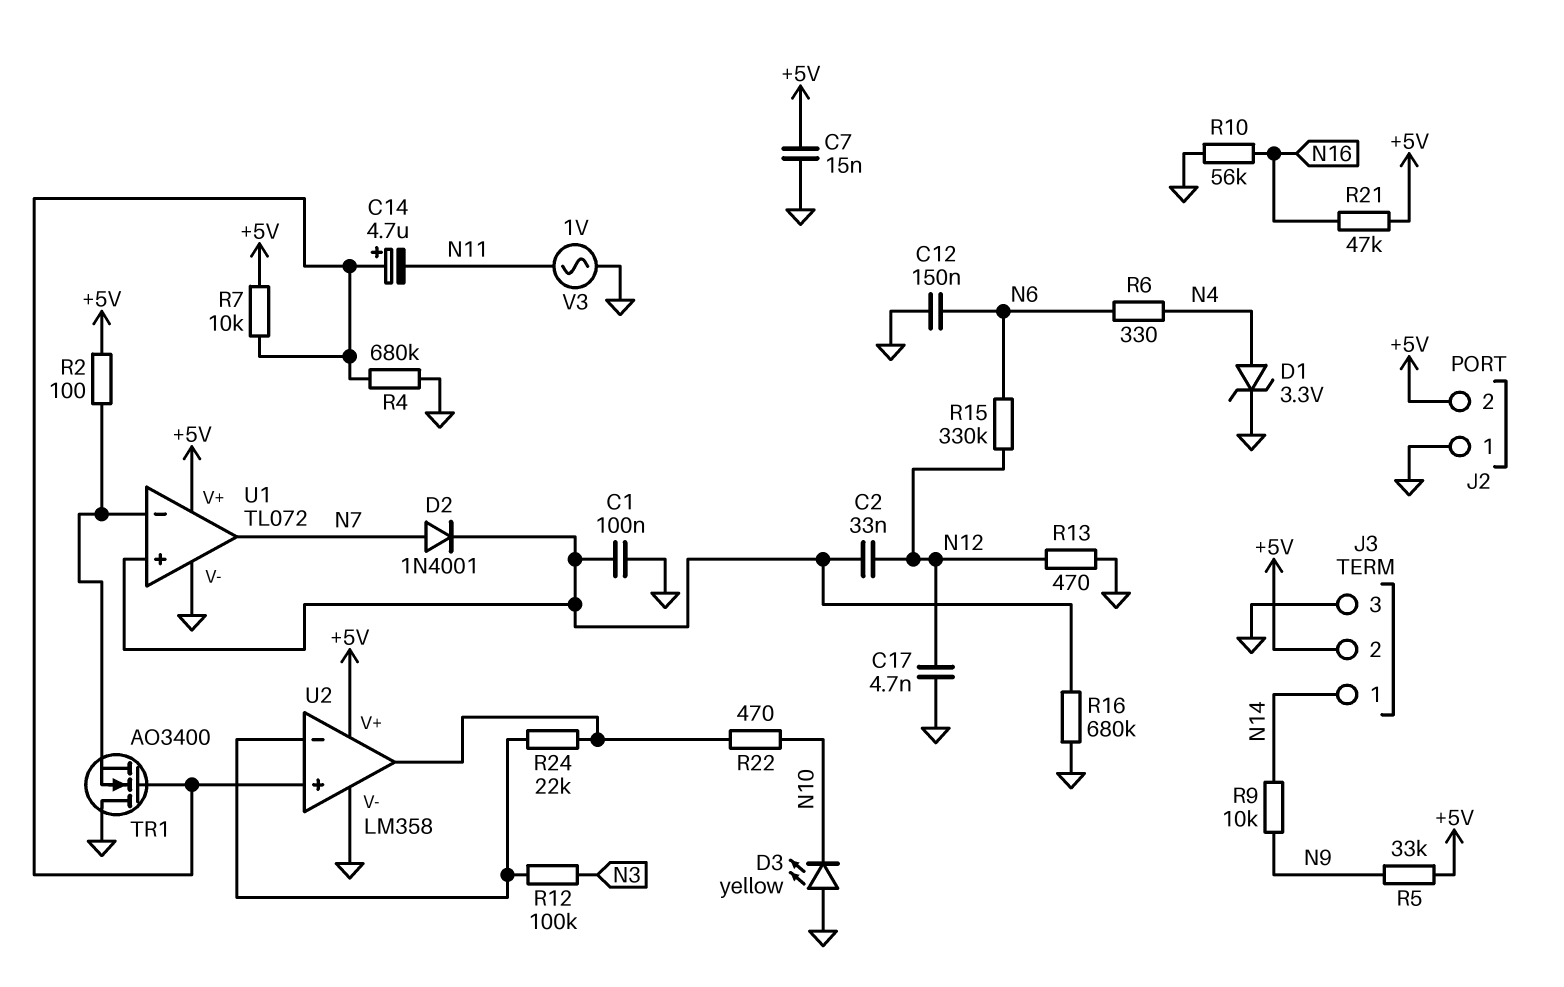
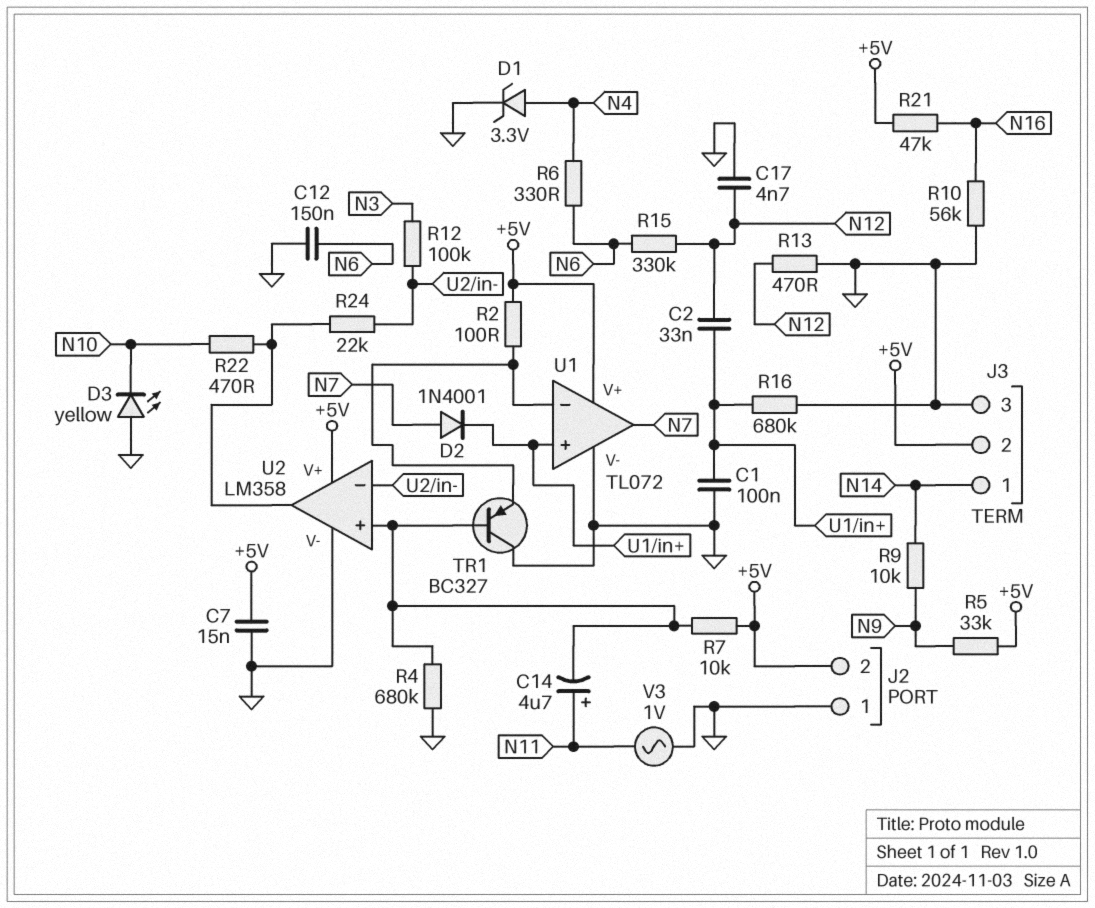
C14: 4.7uF (plus U2/in+, minus N11) -> 4.7uF (plus N11, minus U2/in+)
TR1: NMOS AO3400 (G U2/in+, D GND, S U1/in-) -> PNP BC327 (B U2/in+, C GND, E U1/in-)

